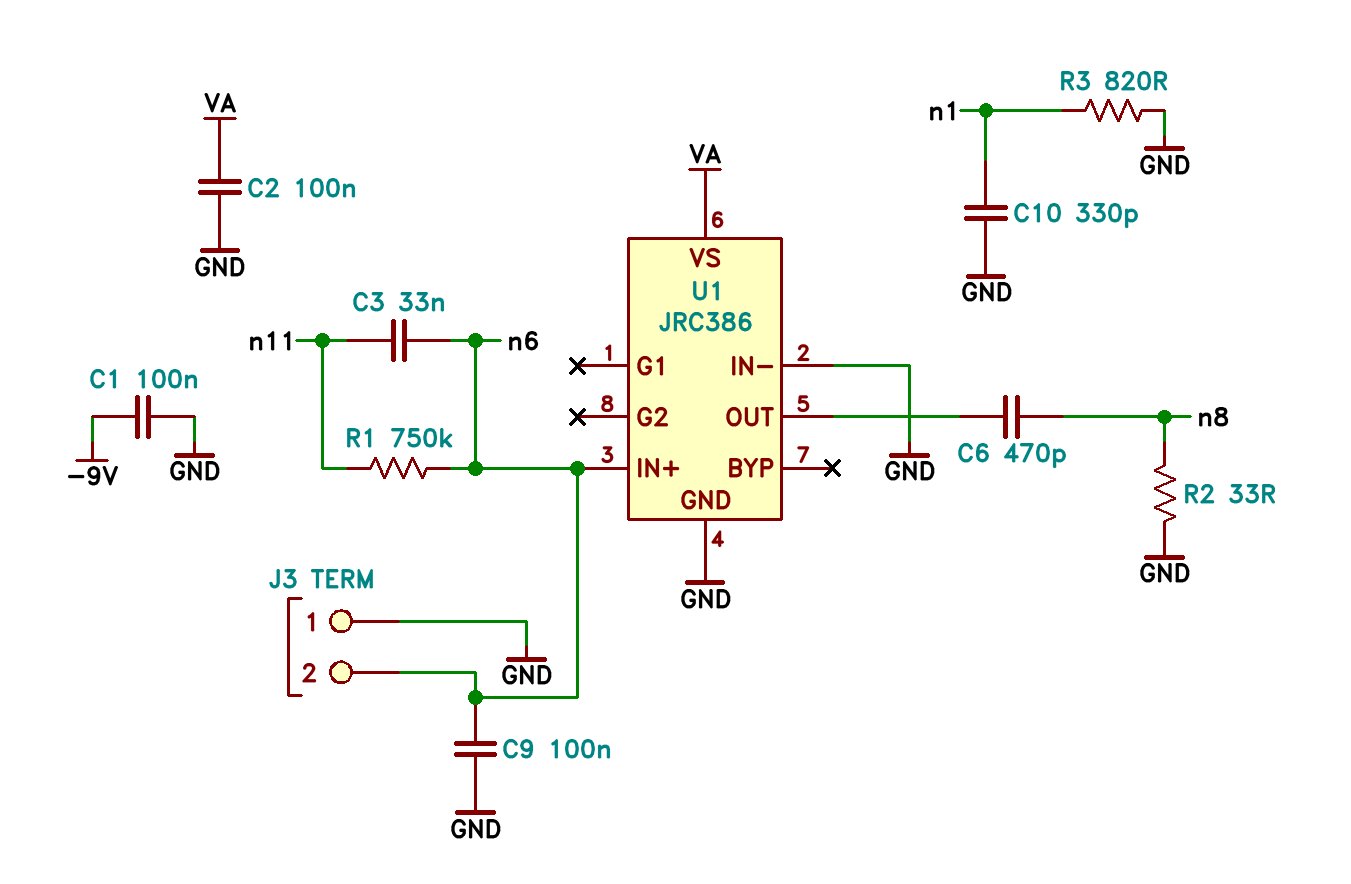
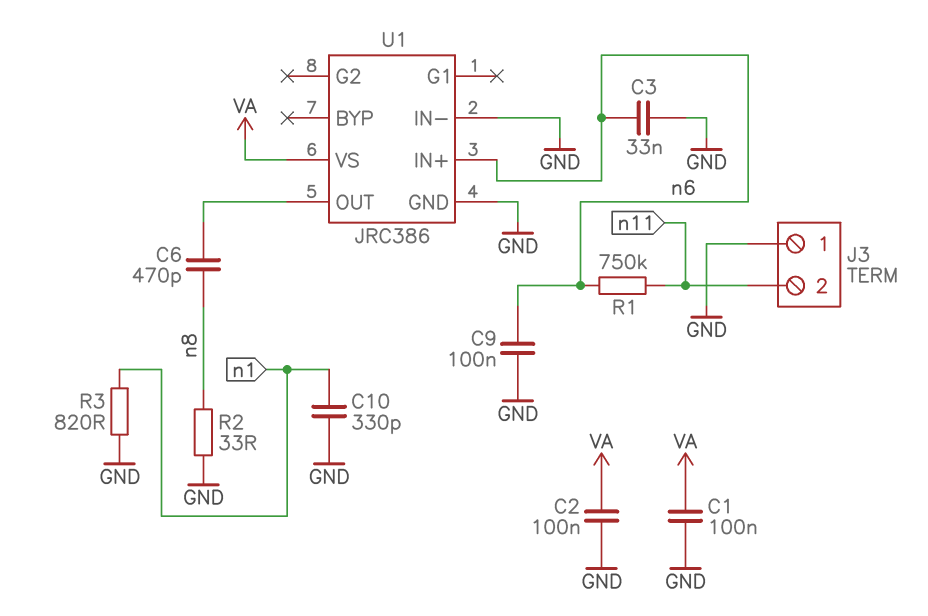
C1: 100nF (-9V, GND) -> 100nF (GND, VA)
C3: 33nF (n6, n11) -> 33nF (GND, n6)
J3 pin 2: n6 -> n11

